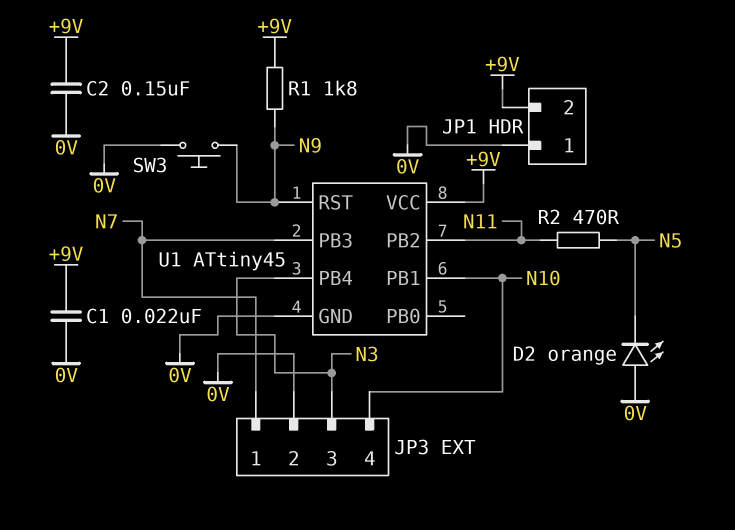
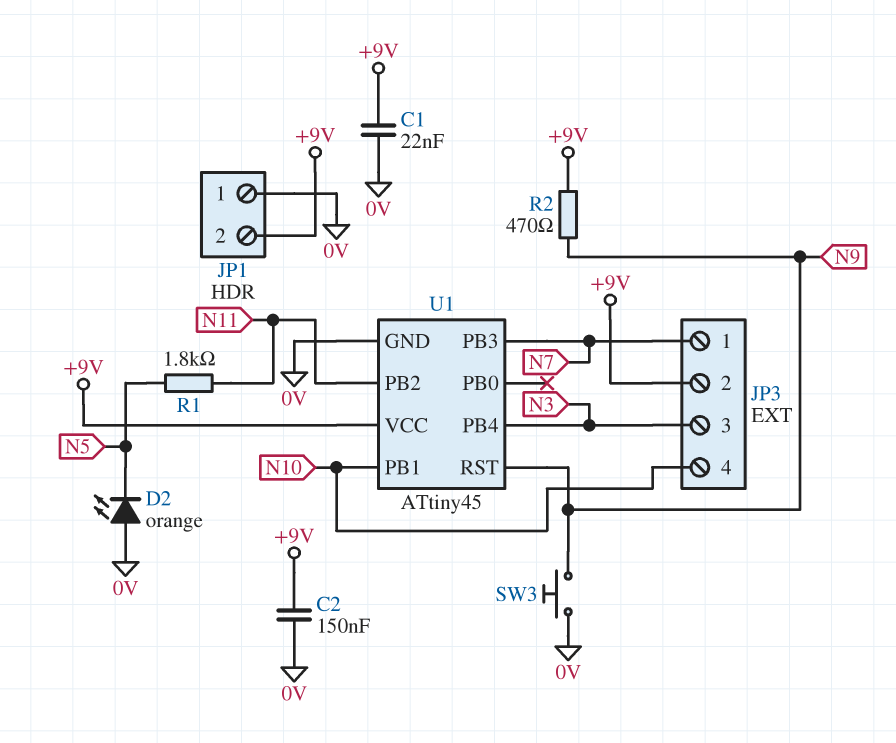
JP3 pin 2: 0V -> +9V
R1: 1.8k (+9V, N9) -> 1.8k (N5, N11)
R2: 470 (N5, N11) -> 470 (+9V, N9)

